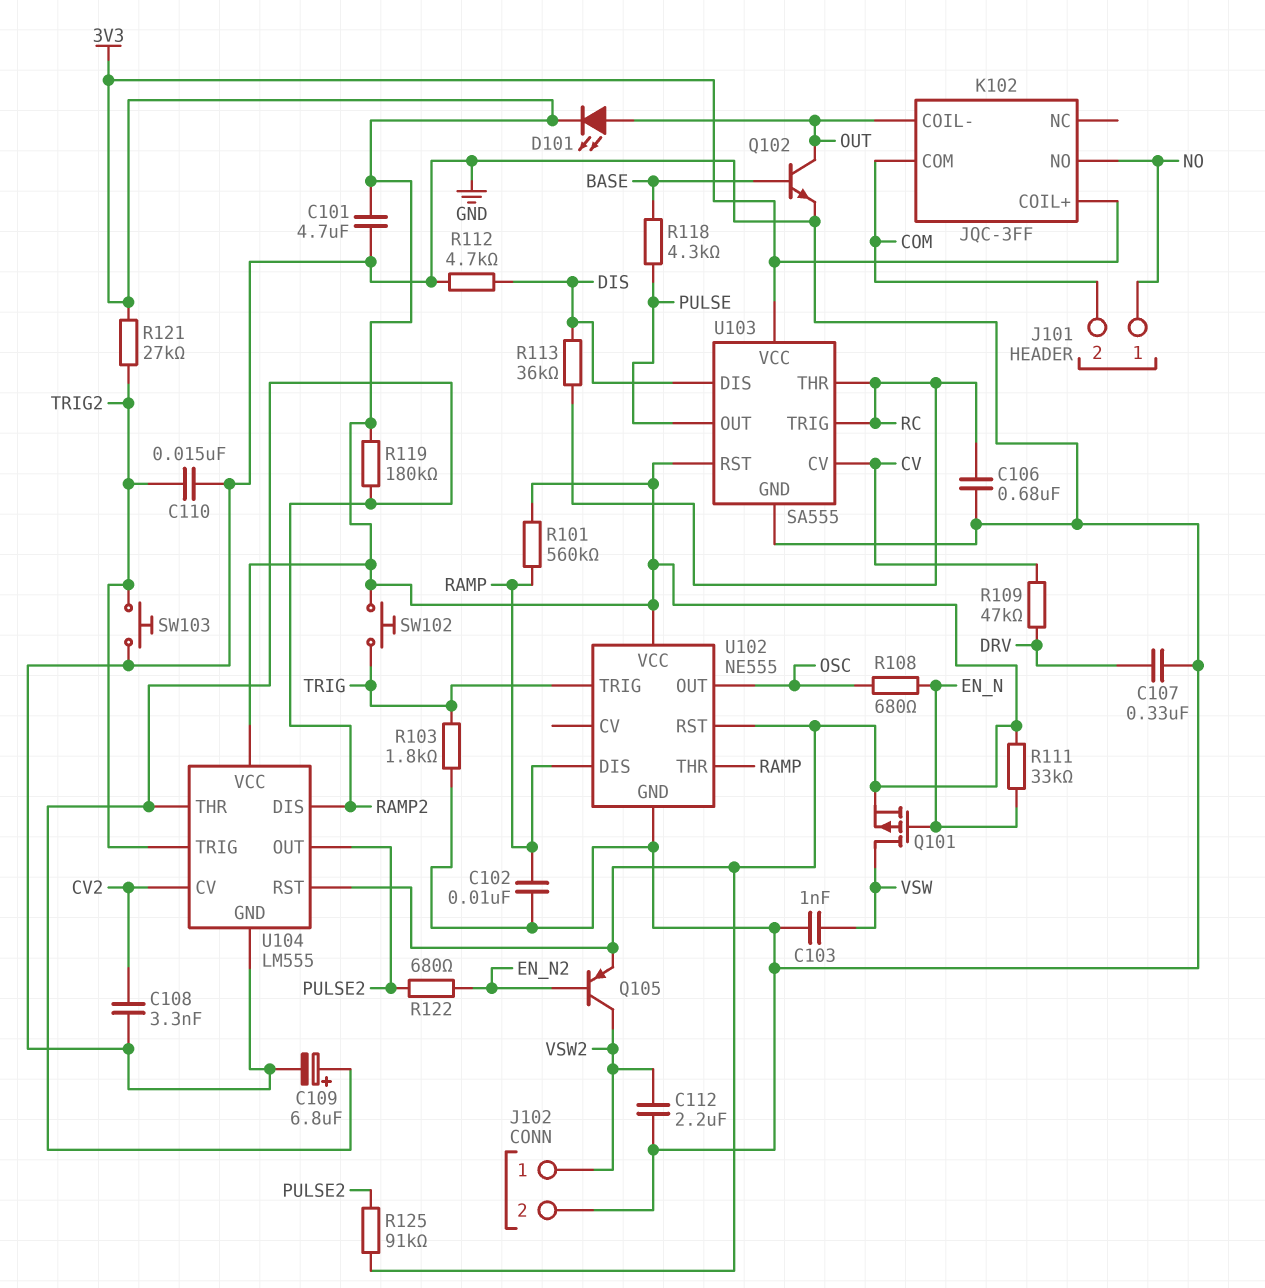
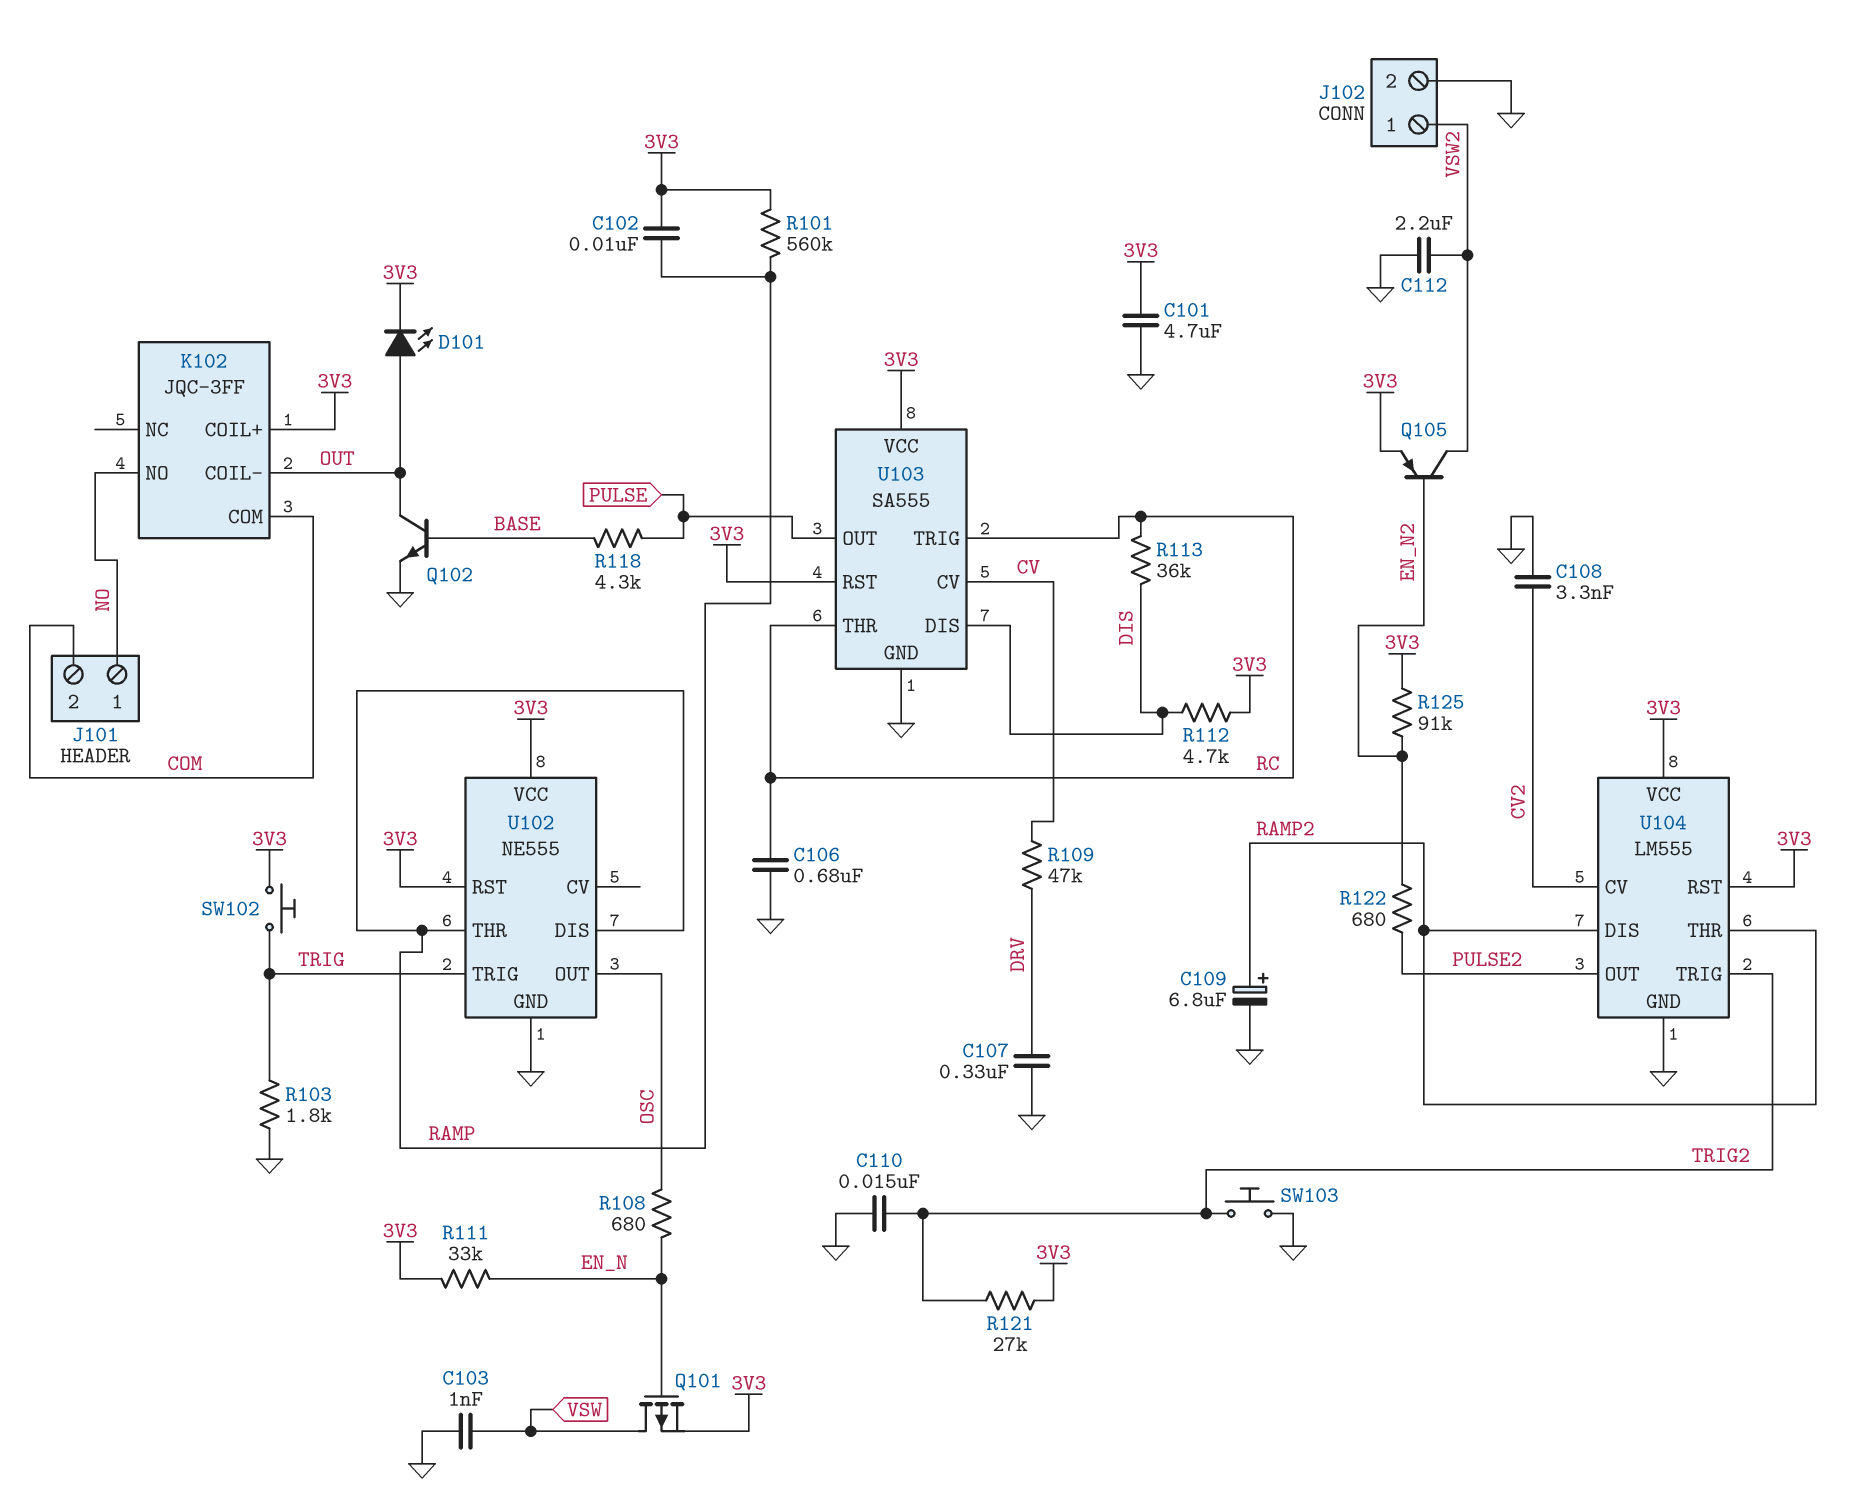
C102: 10nF (GND, RAMP) -> 10nF (3V3, RAMP)
R112: 4.7k (DIS, GND) -> 4.7k (3V3, DIS)
R119: 180k (3V3, RAMP2) -> none
R125: 91k (3V3, PULSE2) -> 91k (3V3, EN_N2)

